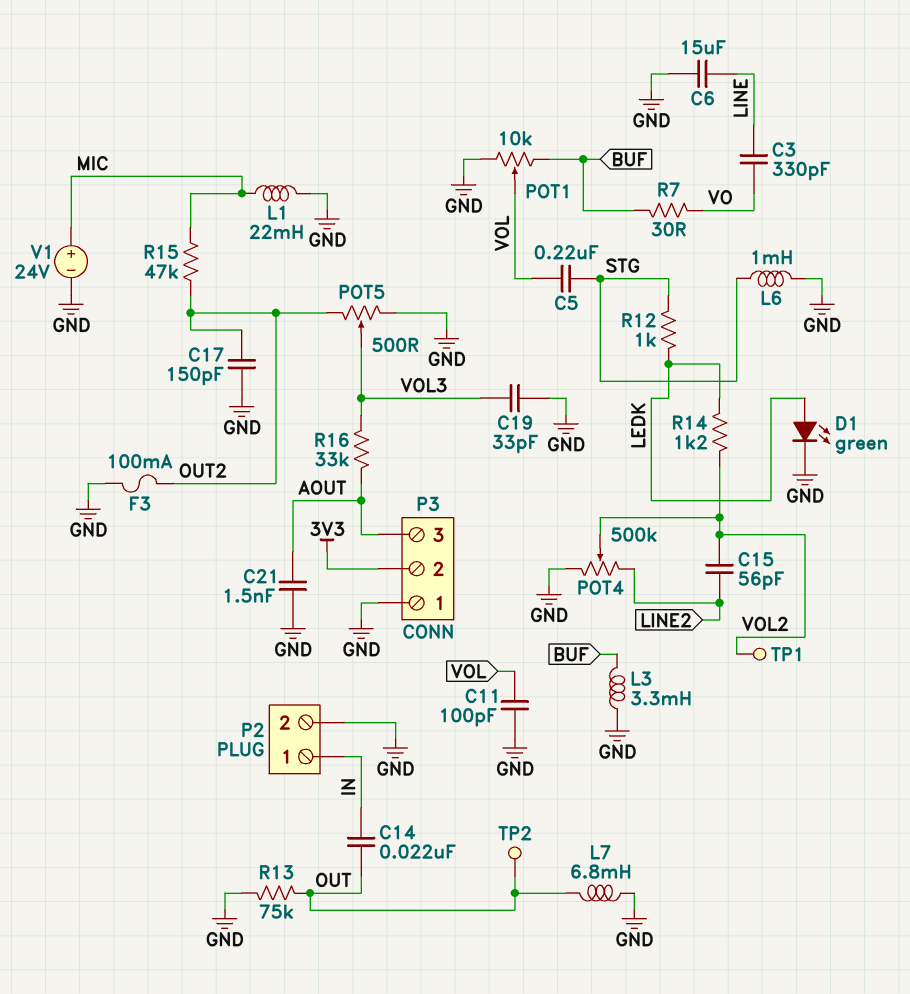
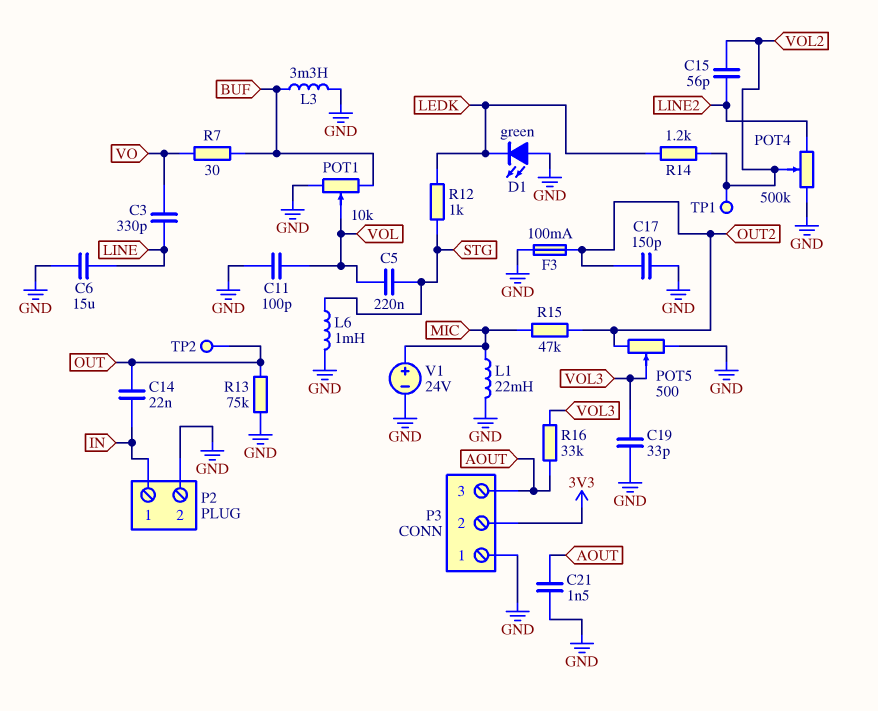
D1: LED green (A LEDK, K GND) -> LED green (A GND, K LEDK)
L7: 6.8mH (GND, OUT) -> none

